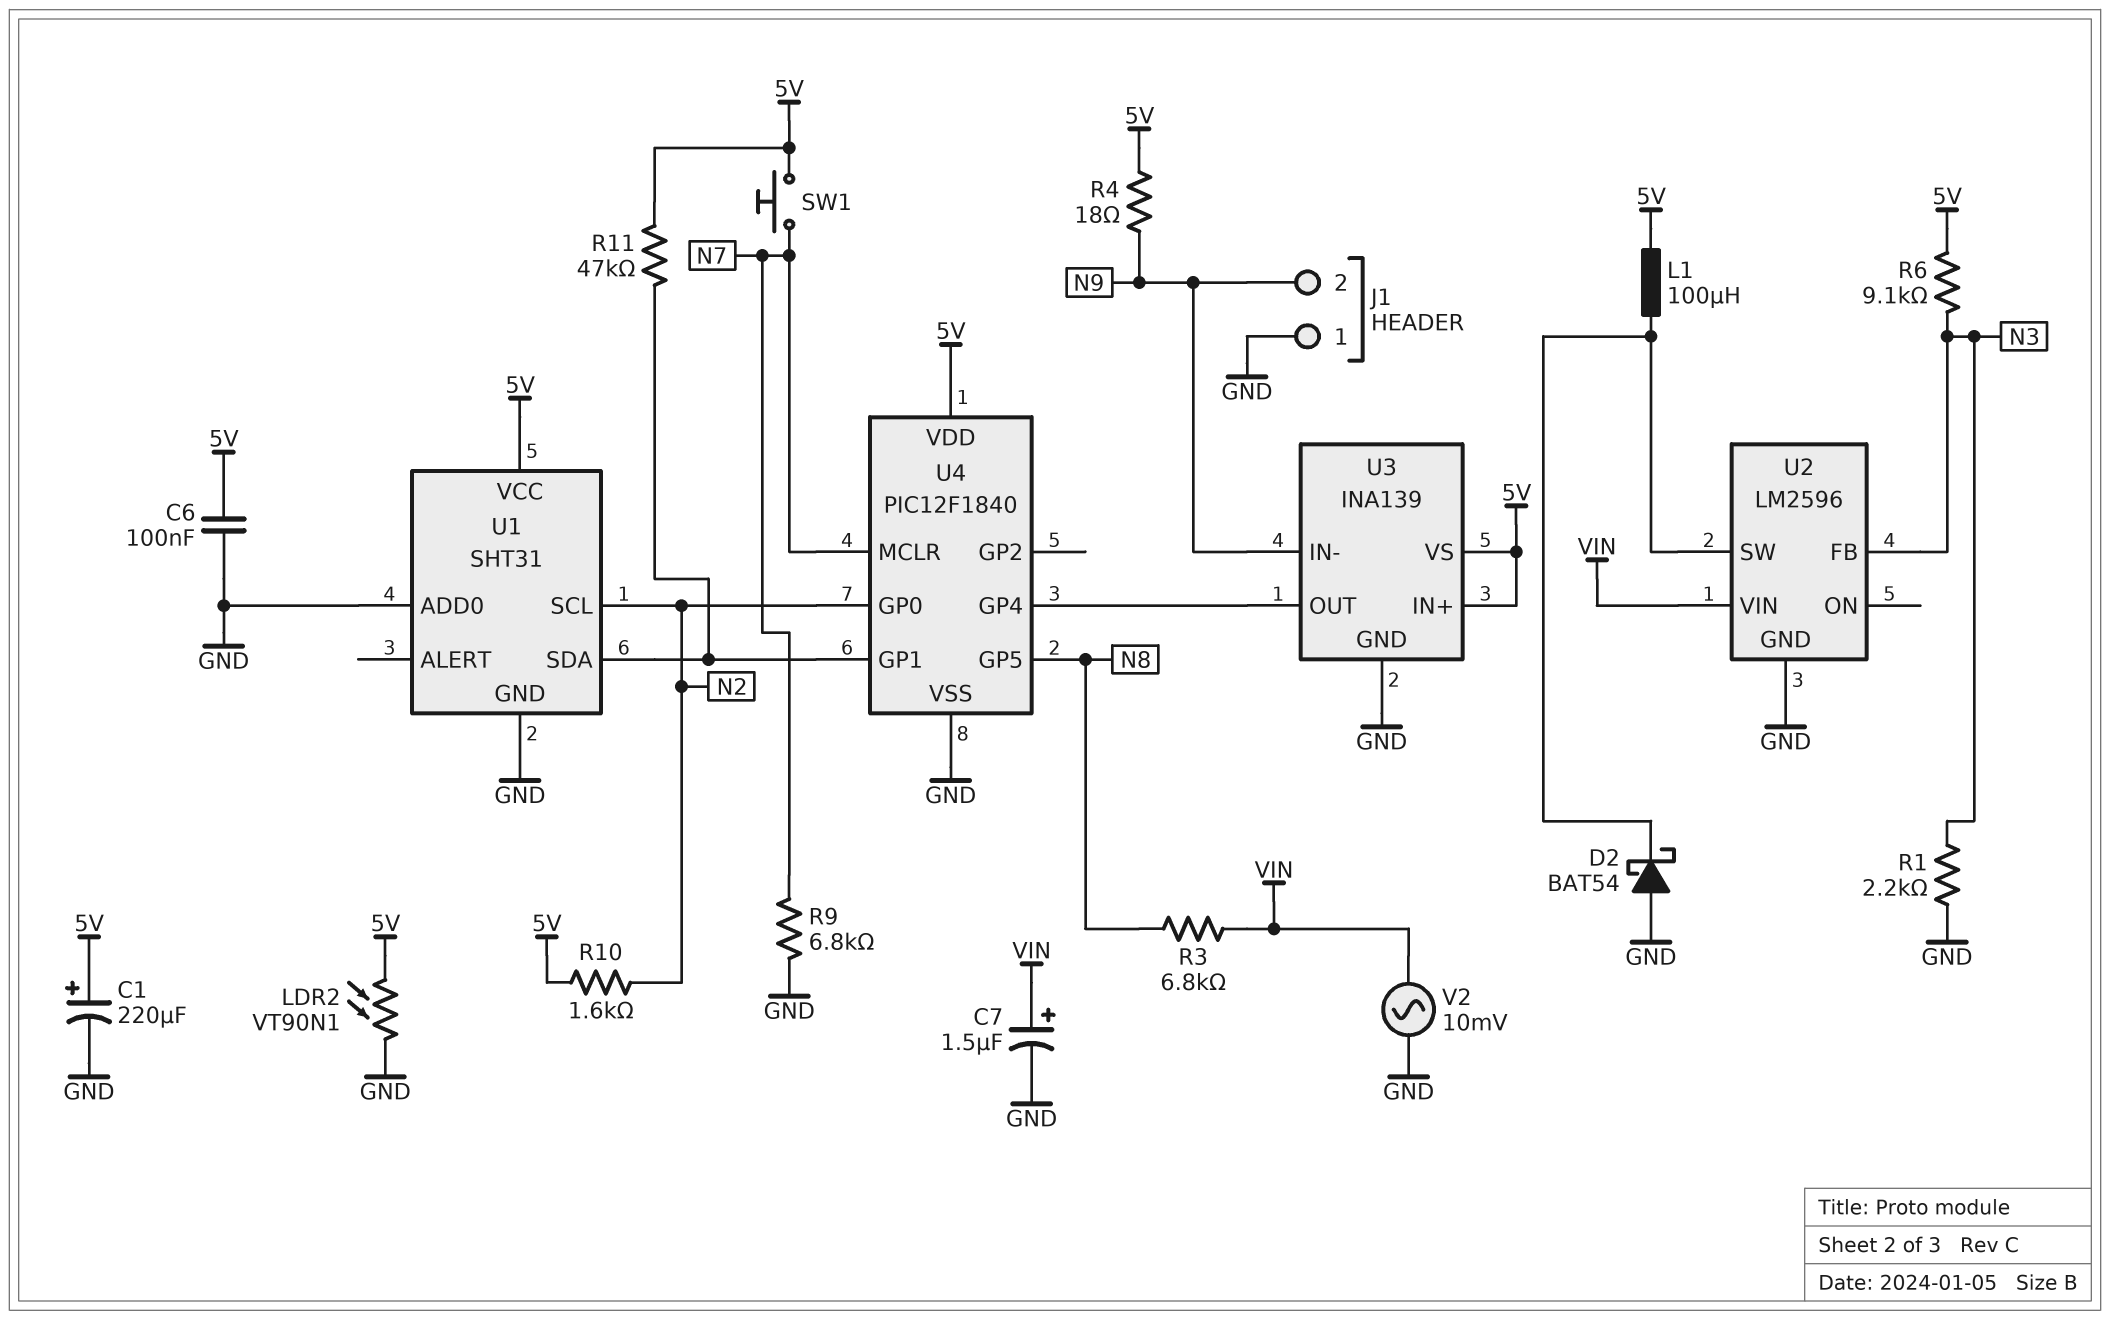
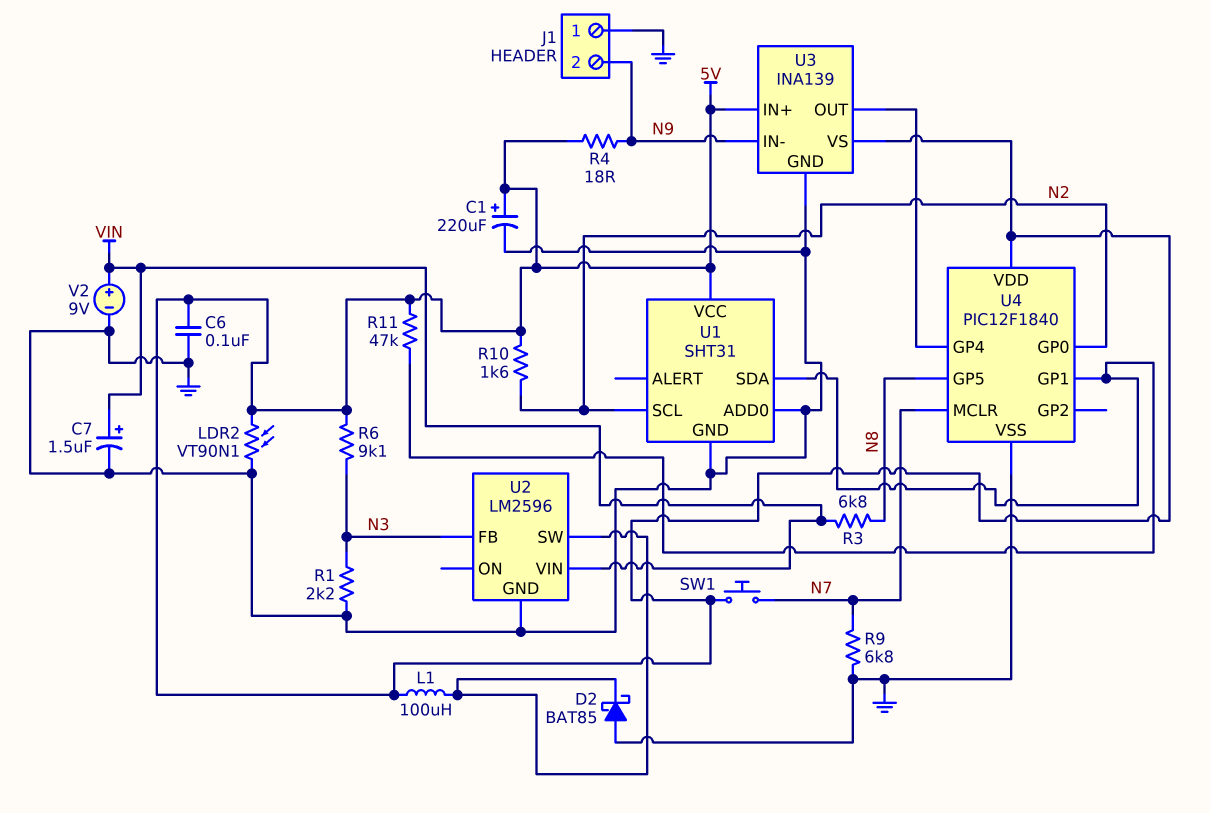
D2: schottky BAT54 (A GND, K U2/SW) -> schottky BAT85 (A GND, K U2/SW)
V2: AC 10mV (GND, VIN) -> 9V (plus VIN, minus GND)

